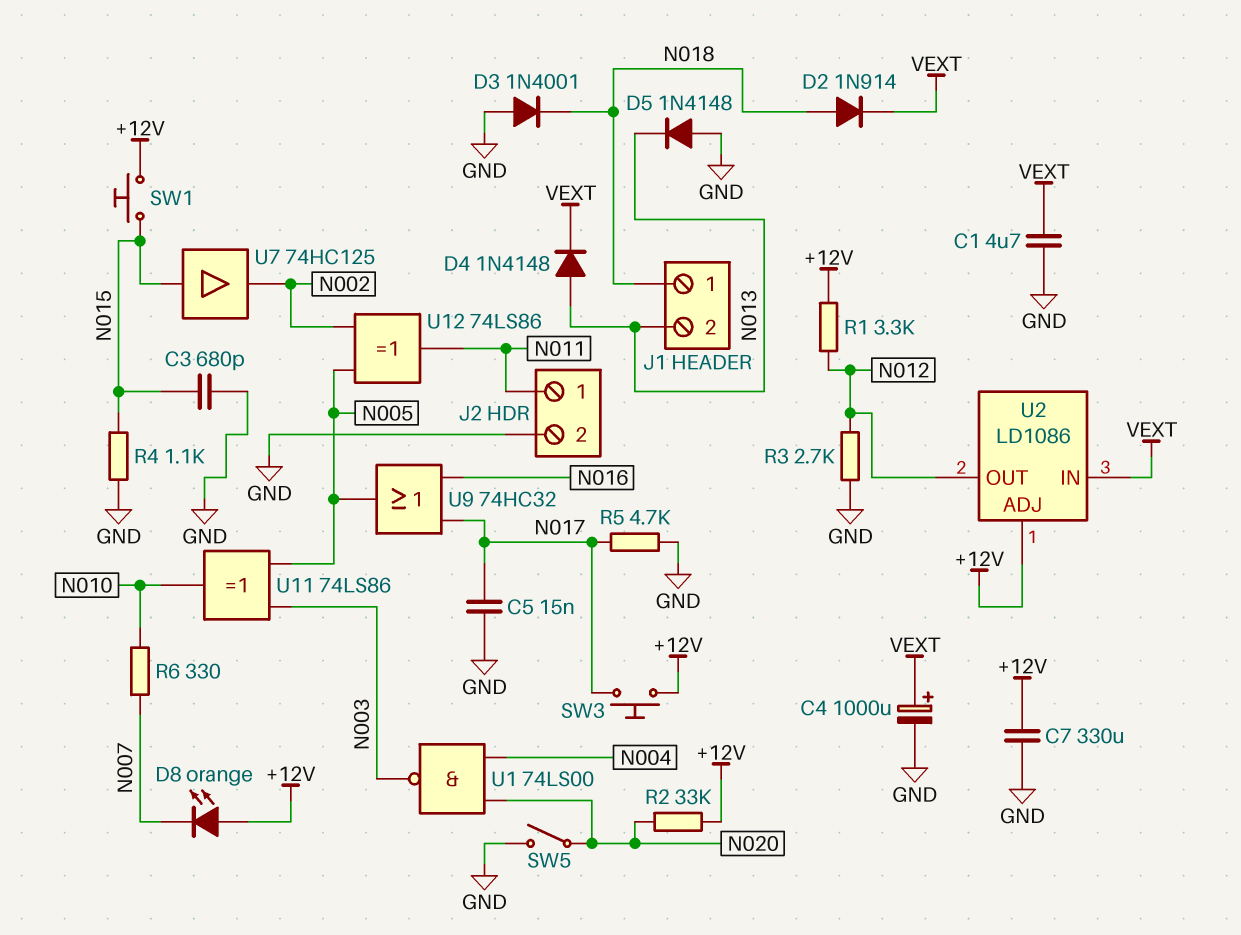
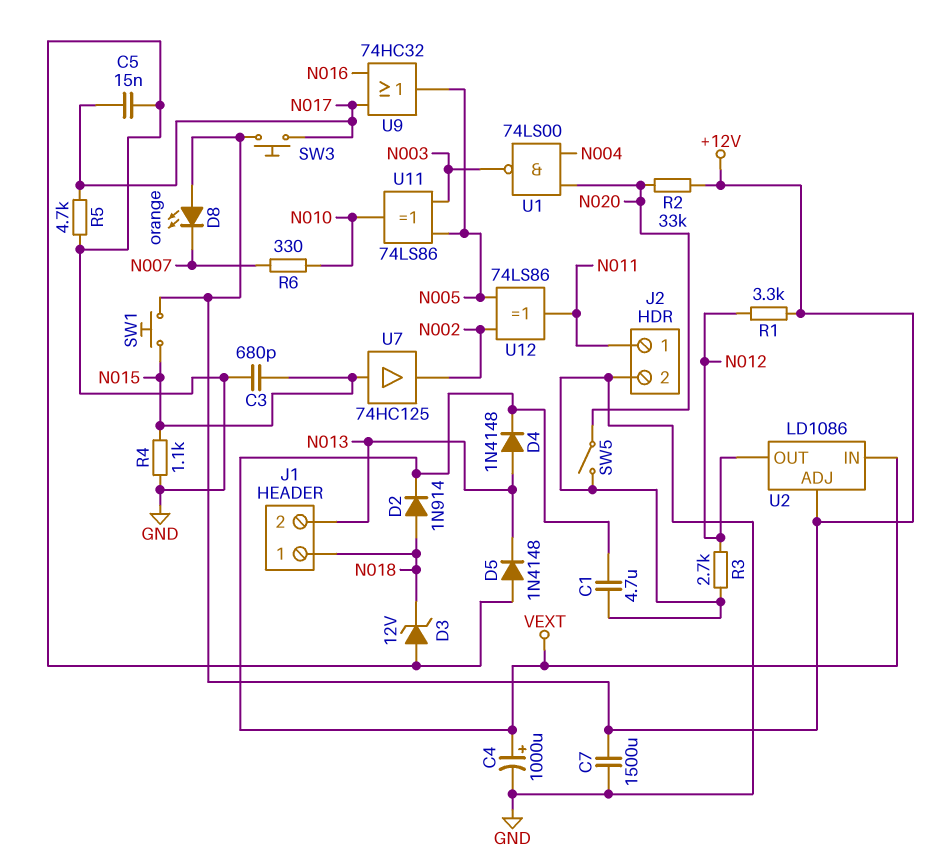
C7: 330uF (+12V, GND) -> 1500uF (+12V, GND)
D3: diode 1N4001 (A GND, K N018) -> zener 12V (A GND, K N018)

